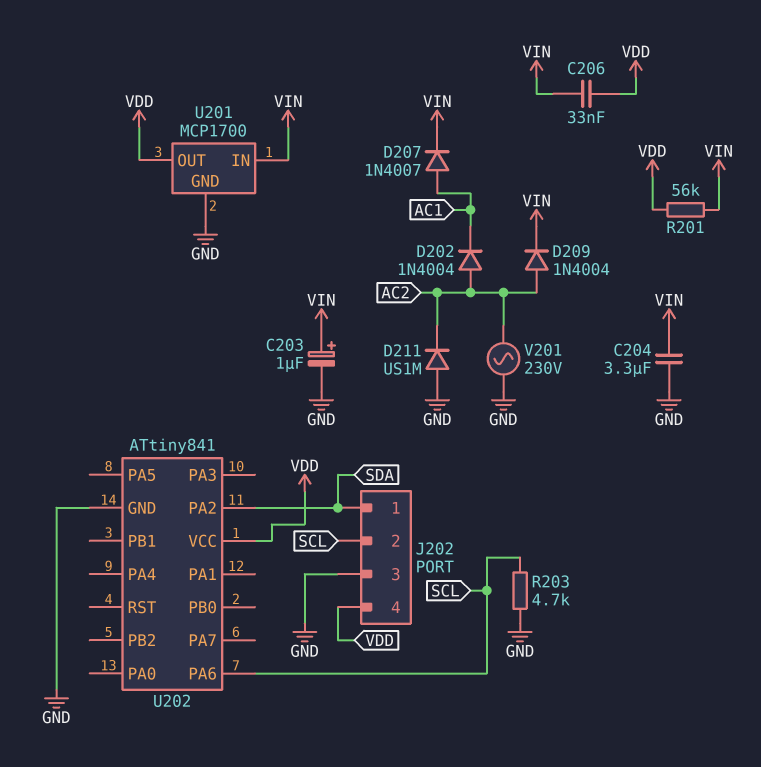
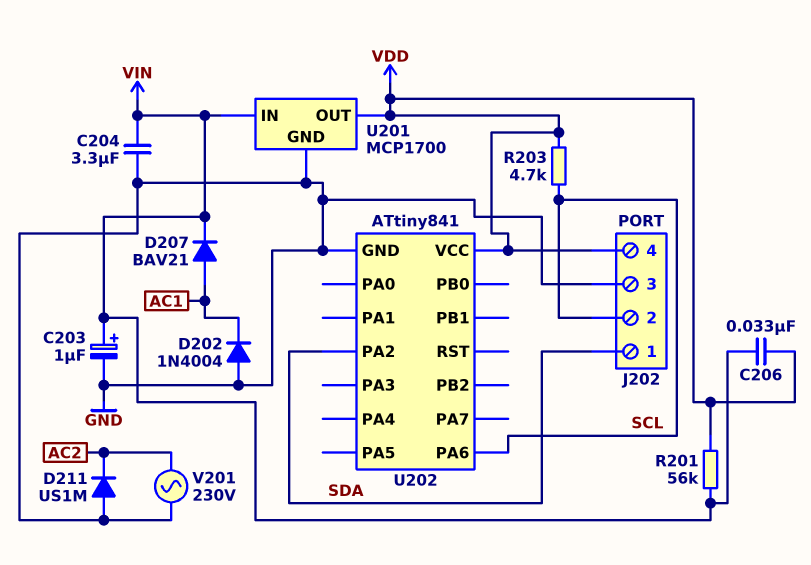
D202: diode 1N4004 (A AC2, K AC1) -> diode 1N4004 (A GND, K AC1)
D207: diode 1N4007 (A AC1, K VIN) -> diode BAV21 (A AC1, K VIN)
D209: diode 1N4004 (A AC2, K VIN) -> none
R203: 4.7k (GND, SCL) -> 4.7k (SCL, VDD)

